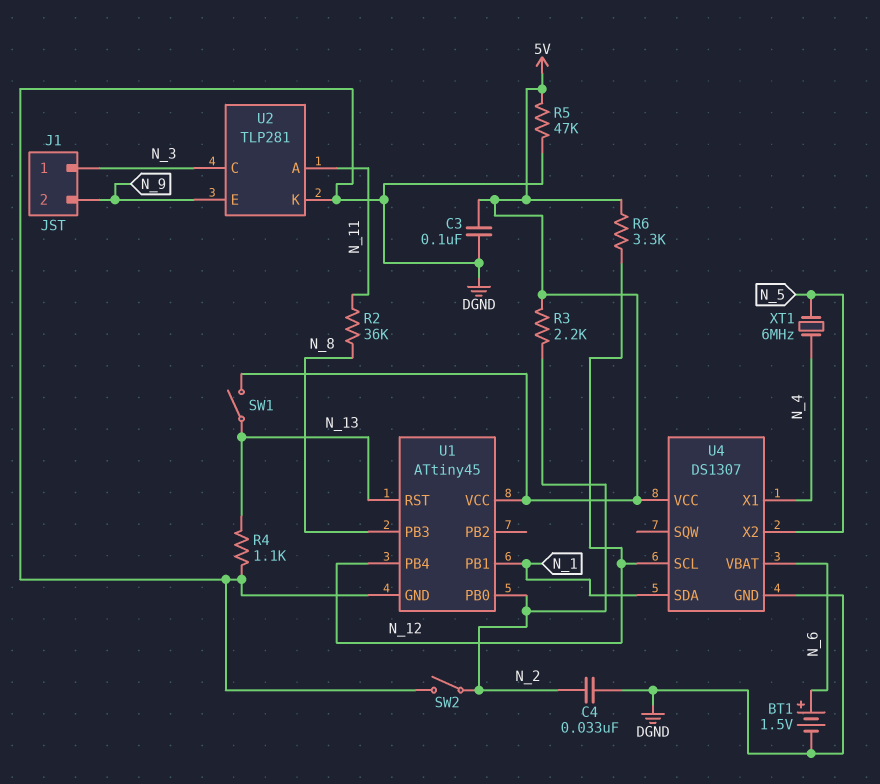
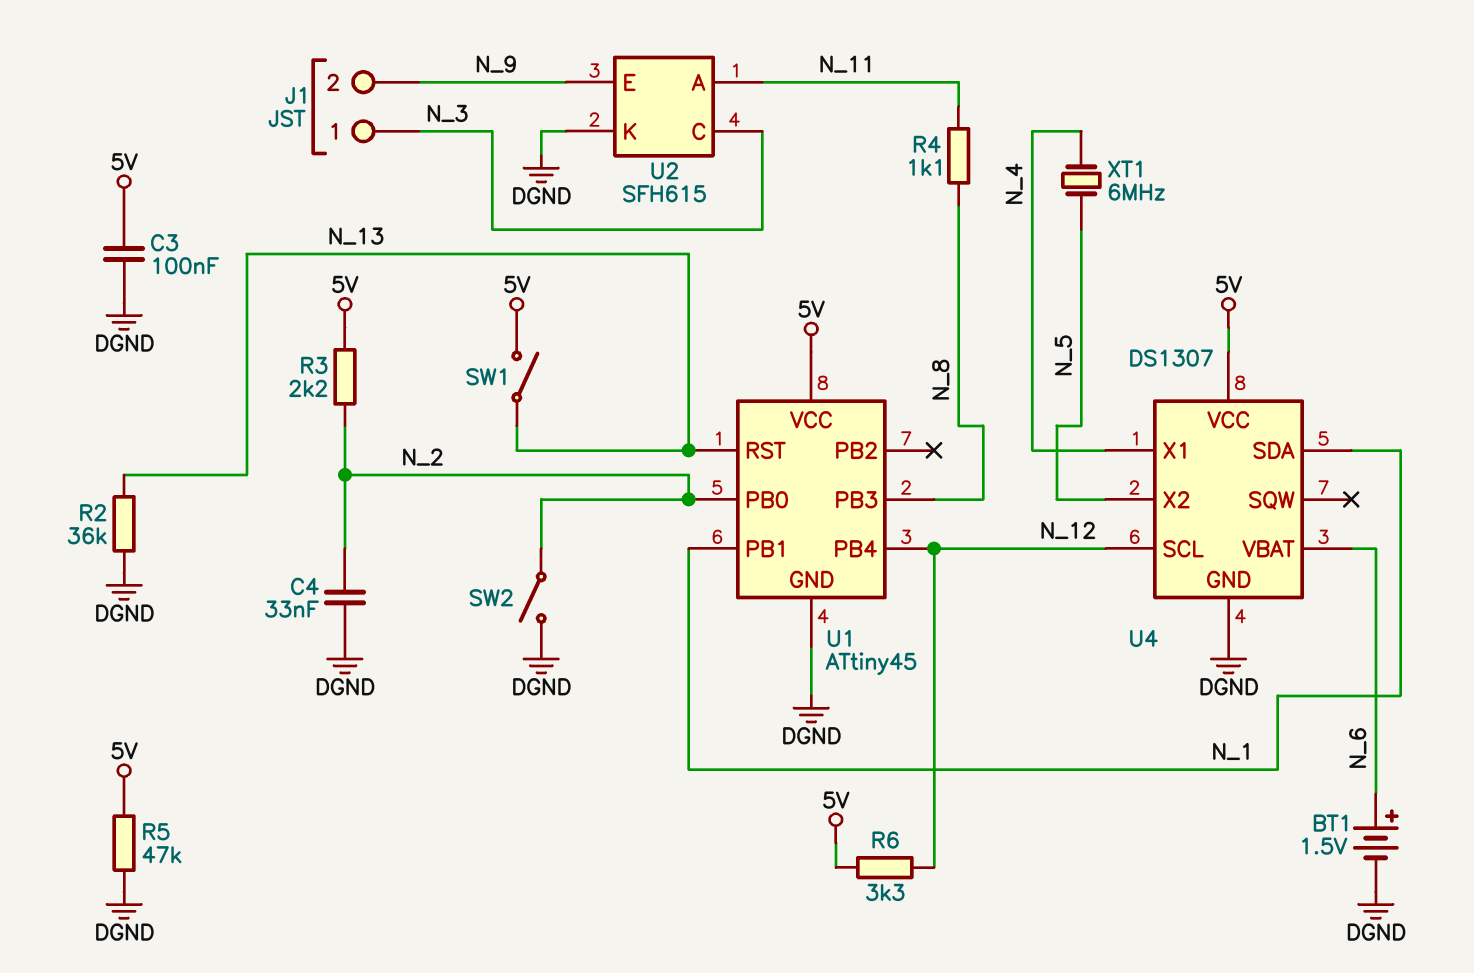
R2: 36k (N_8, N_11) -> 36k (DGND, N_13)
R4: 1.1k (DGND, N_13) -> 1.1k (N_8, N_11)
U2: TLP281 -> SFH615

